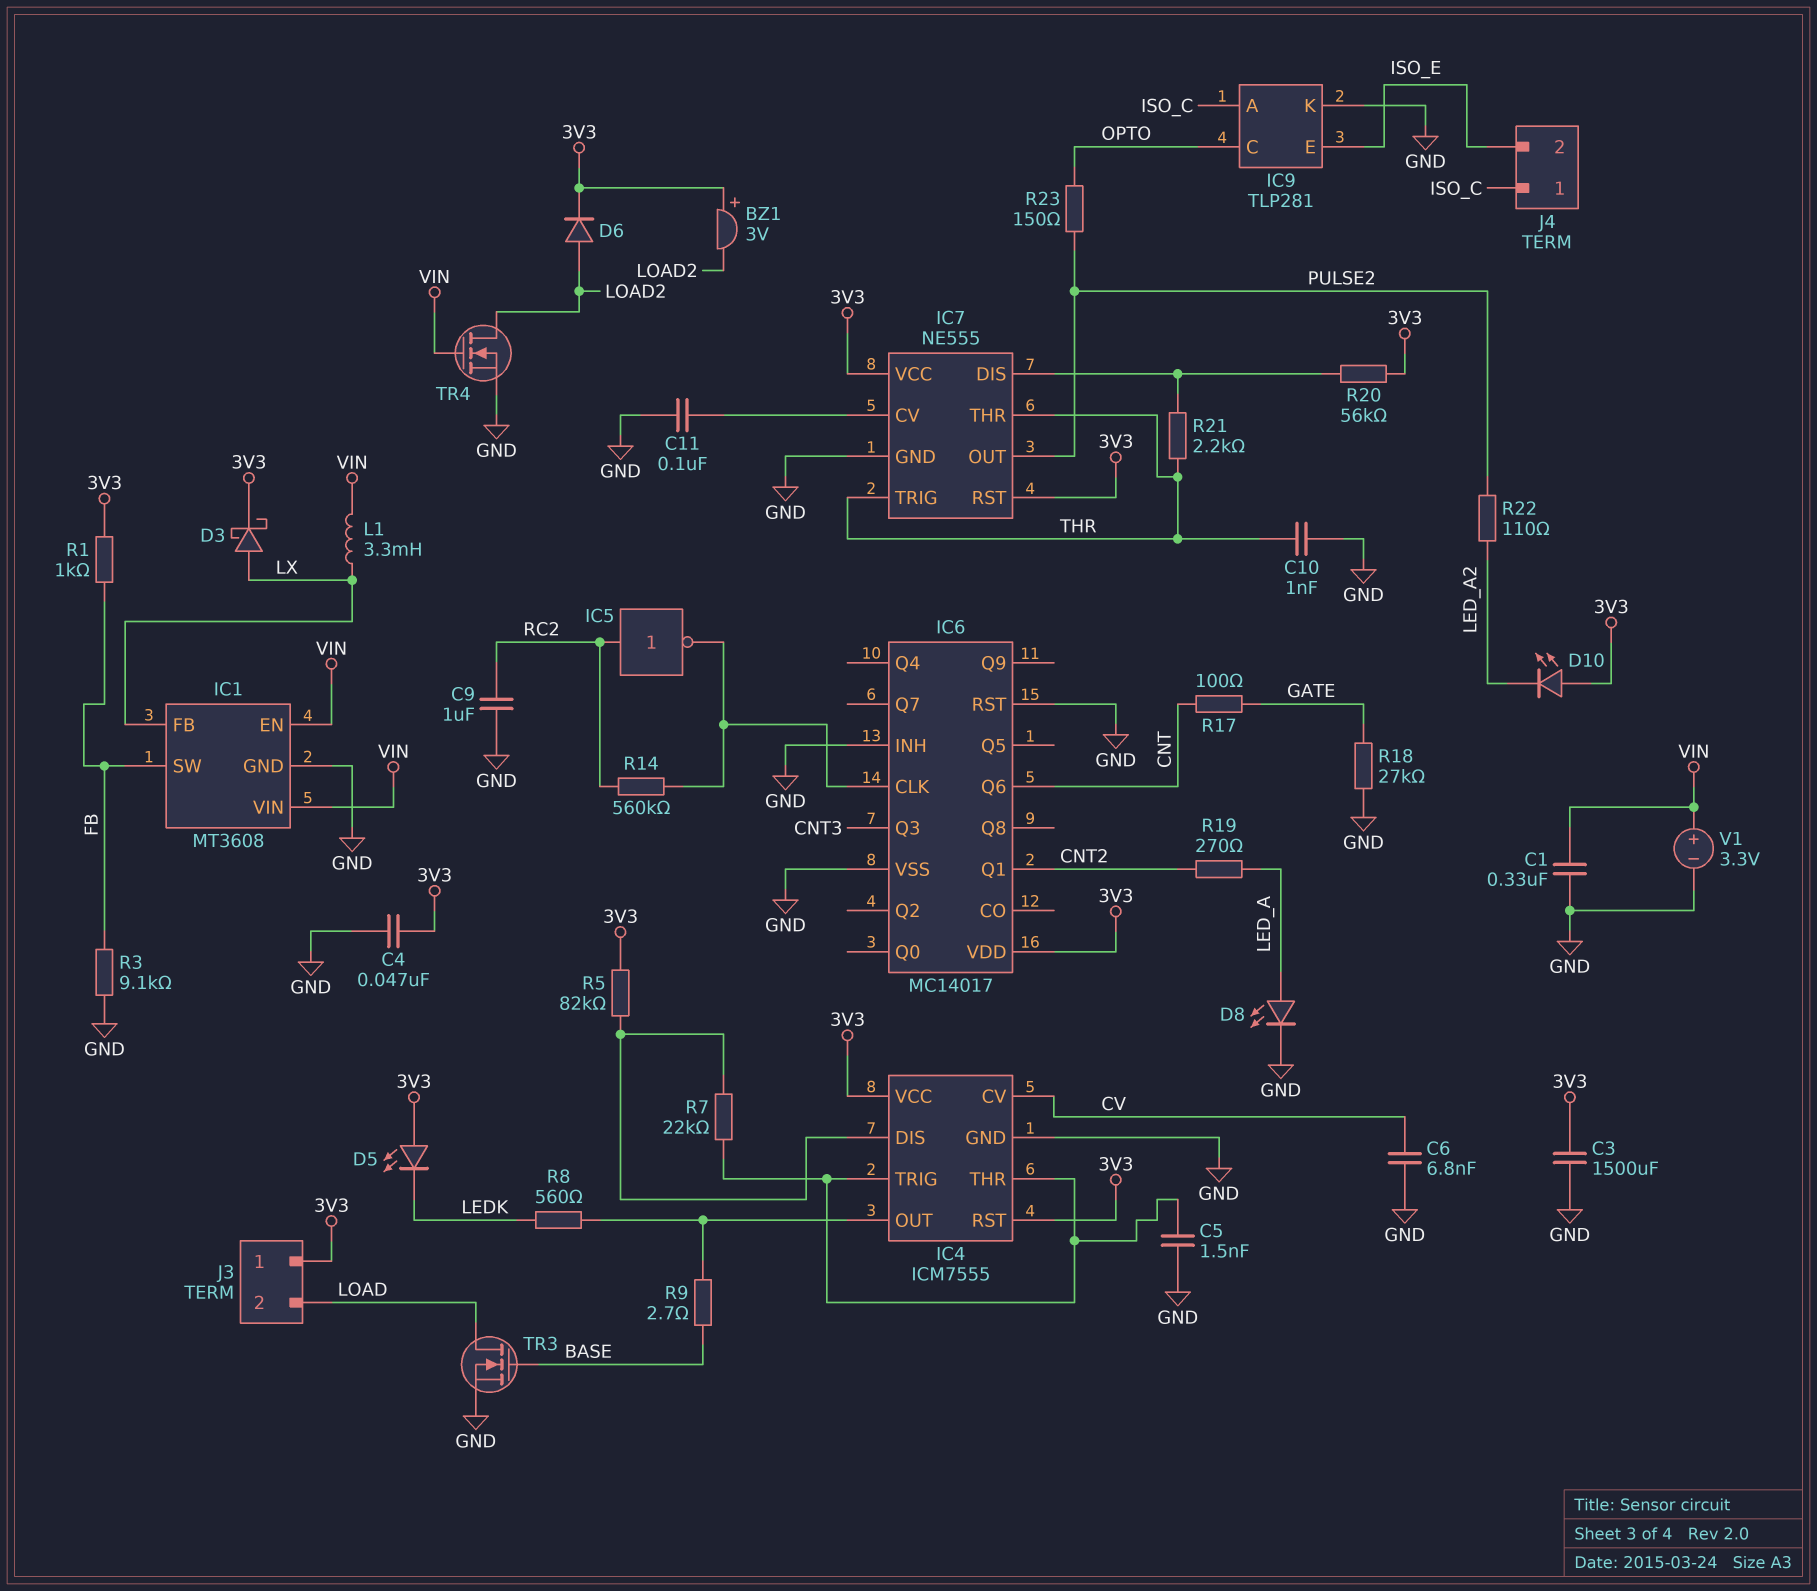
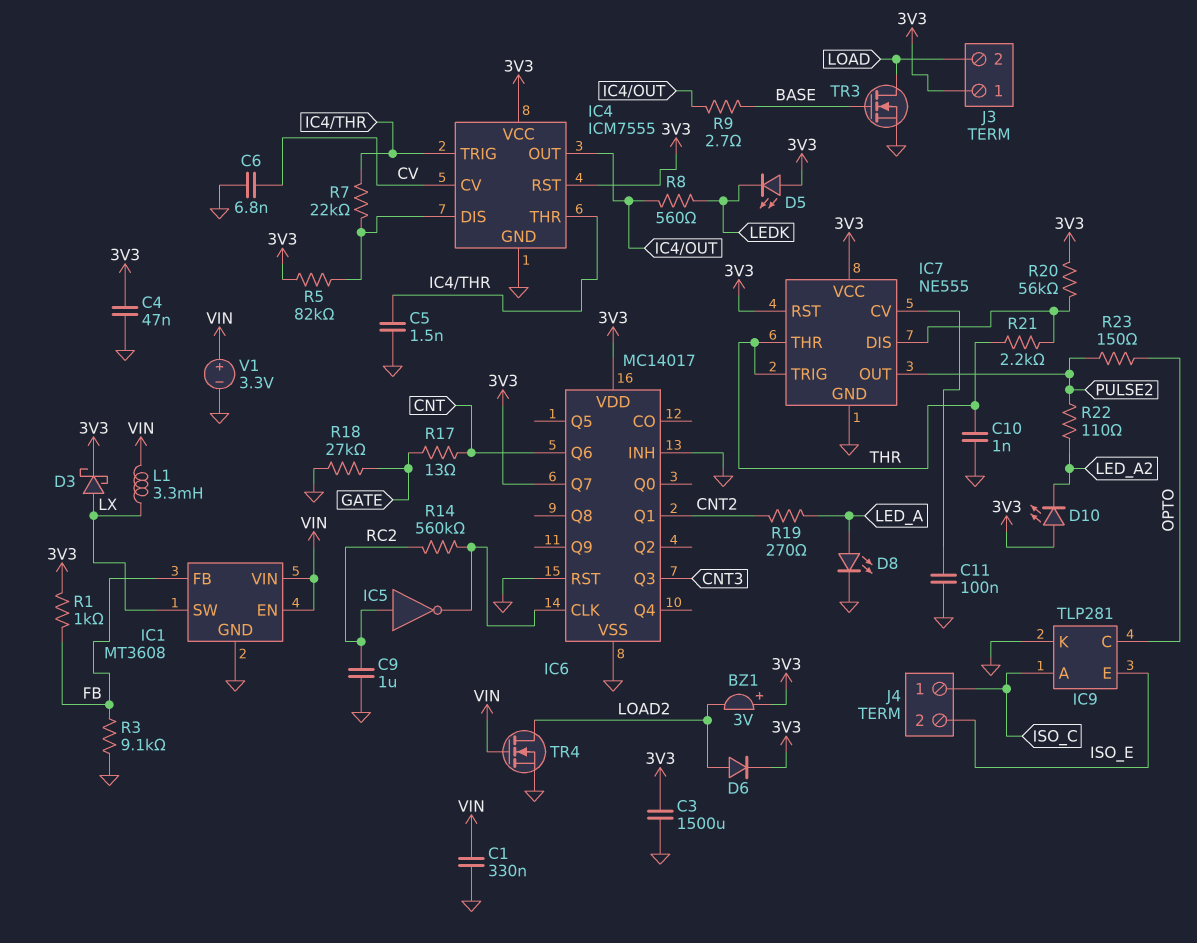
IC1 pin FB: LX -> FB
IC1 pin SW: FB -> LX
IC6 pin Q7: none -> 3V3
R17: 100 (CNT, GATE) -> 13 (CNT, GATE)

